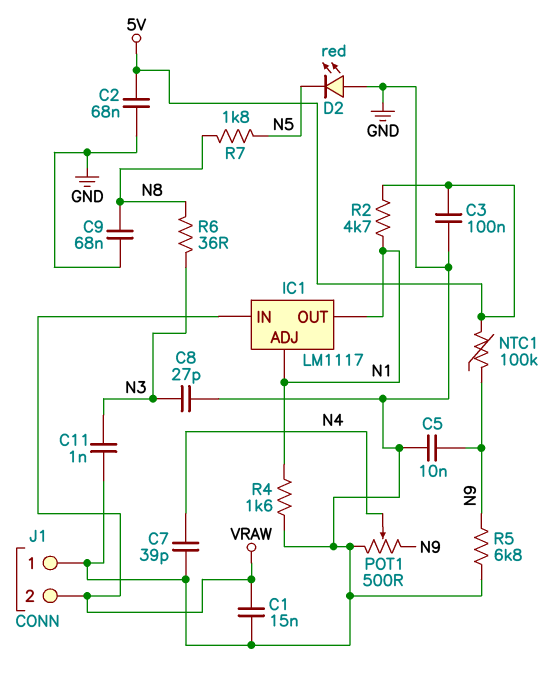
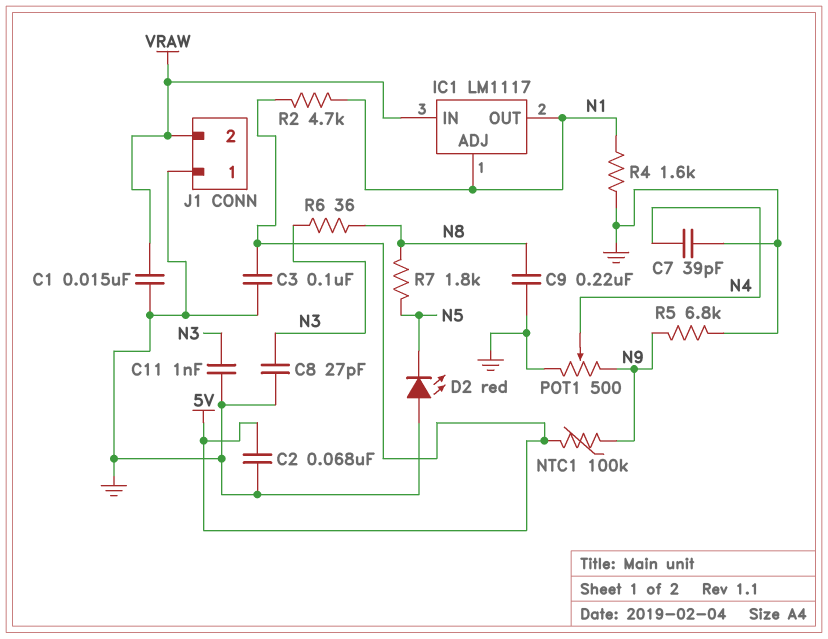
C5: 10nF (GND, N9) -> none
C9: 68nF (GND, N8) -> 220nF (GND, N8)

